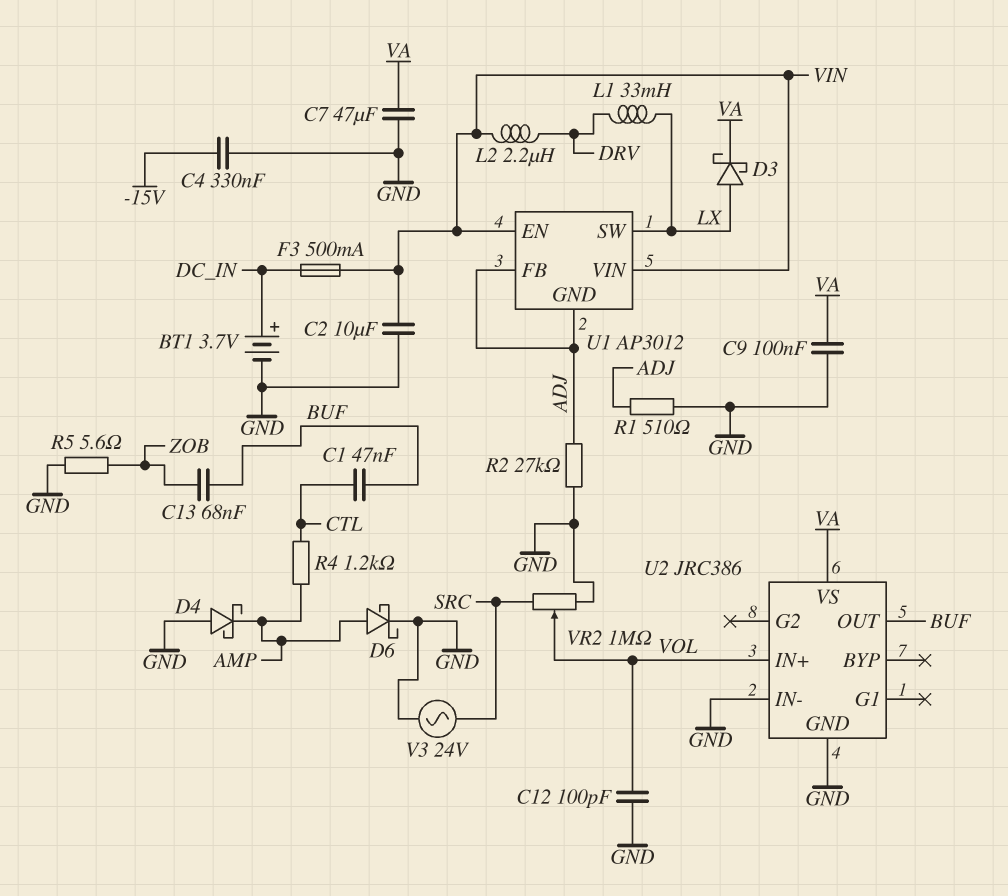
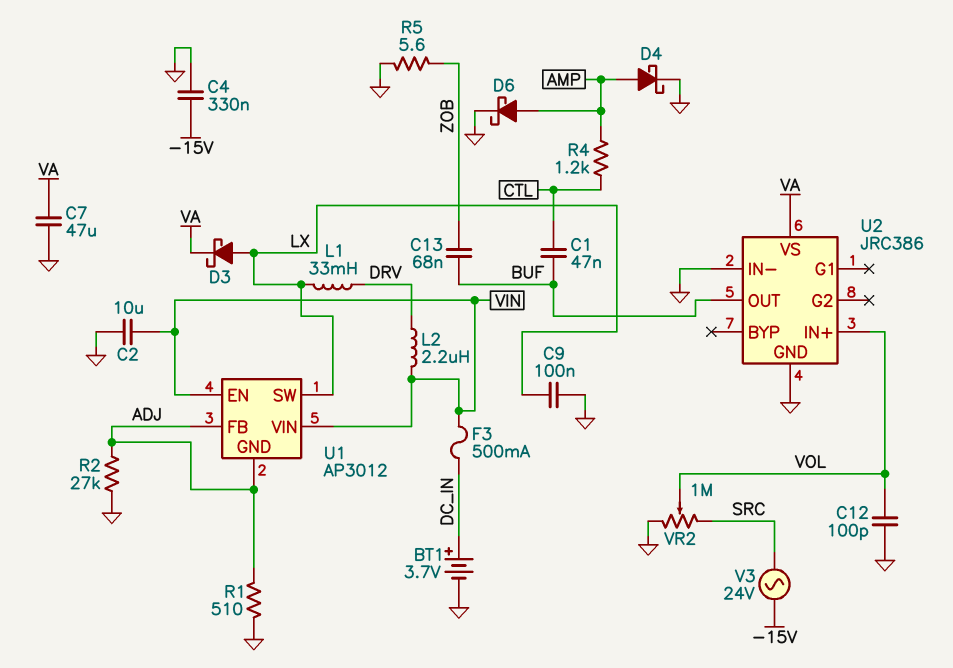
C9: 100nF (GND, VA) -> 100nF (GND, LX)
D4: schottky (A GND, K AMP) -> schottky (A AMP, K GND)
V3: AC 24V (GND, SRC) -> AC 24V (-15V, SRC)

